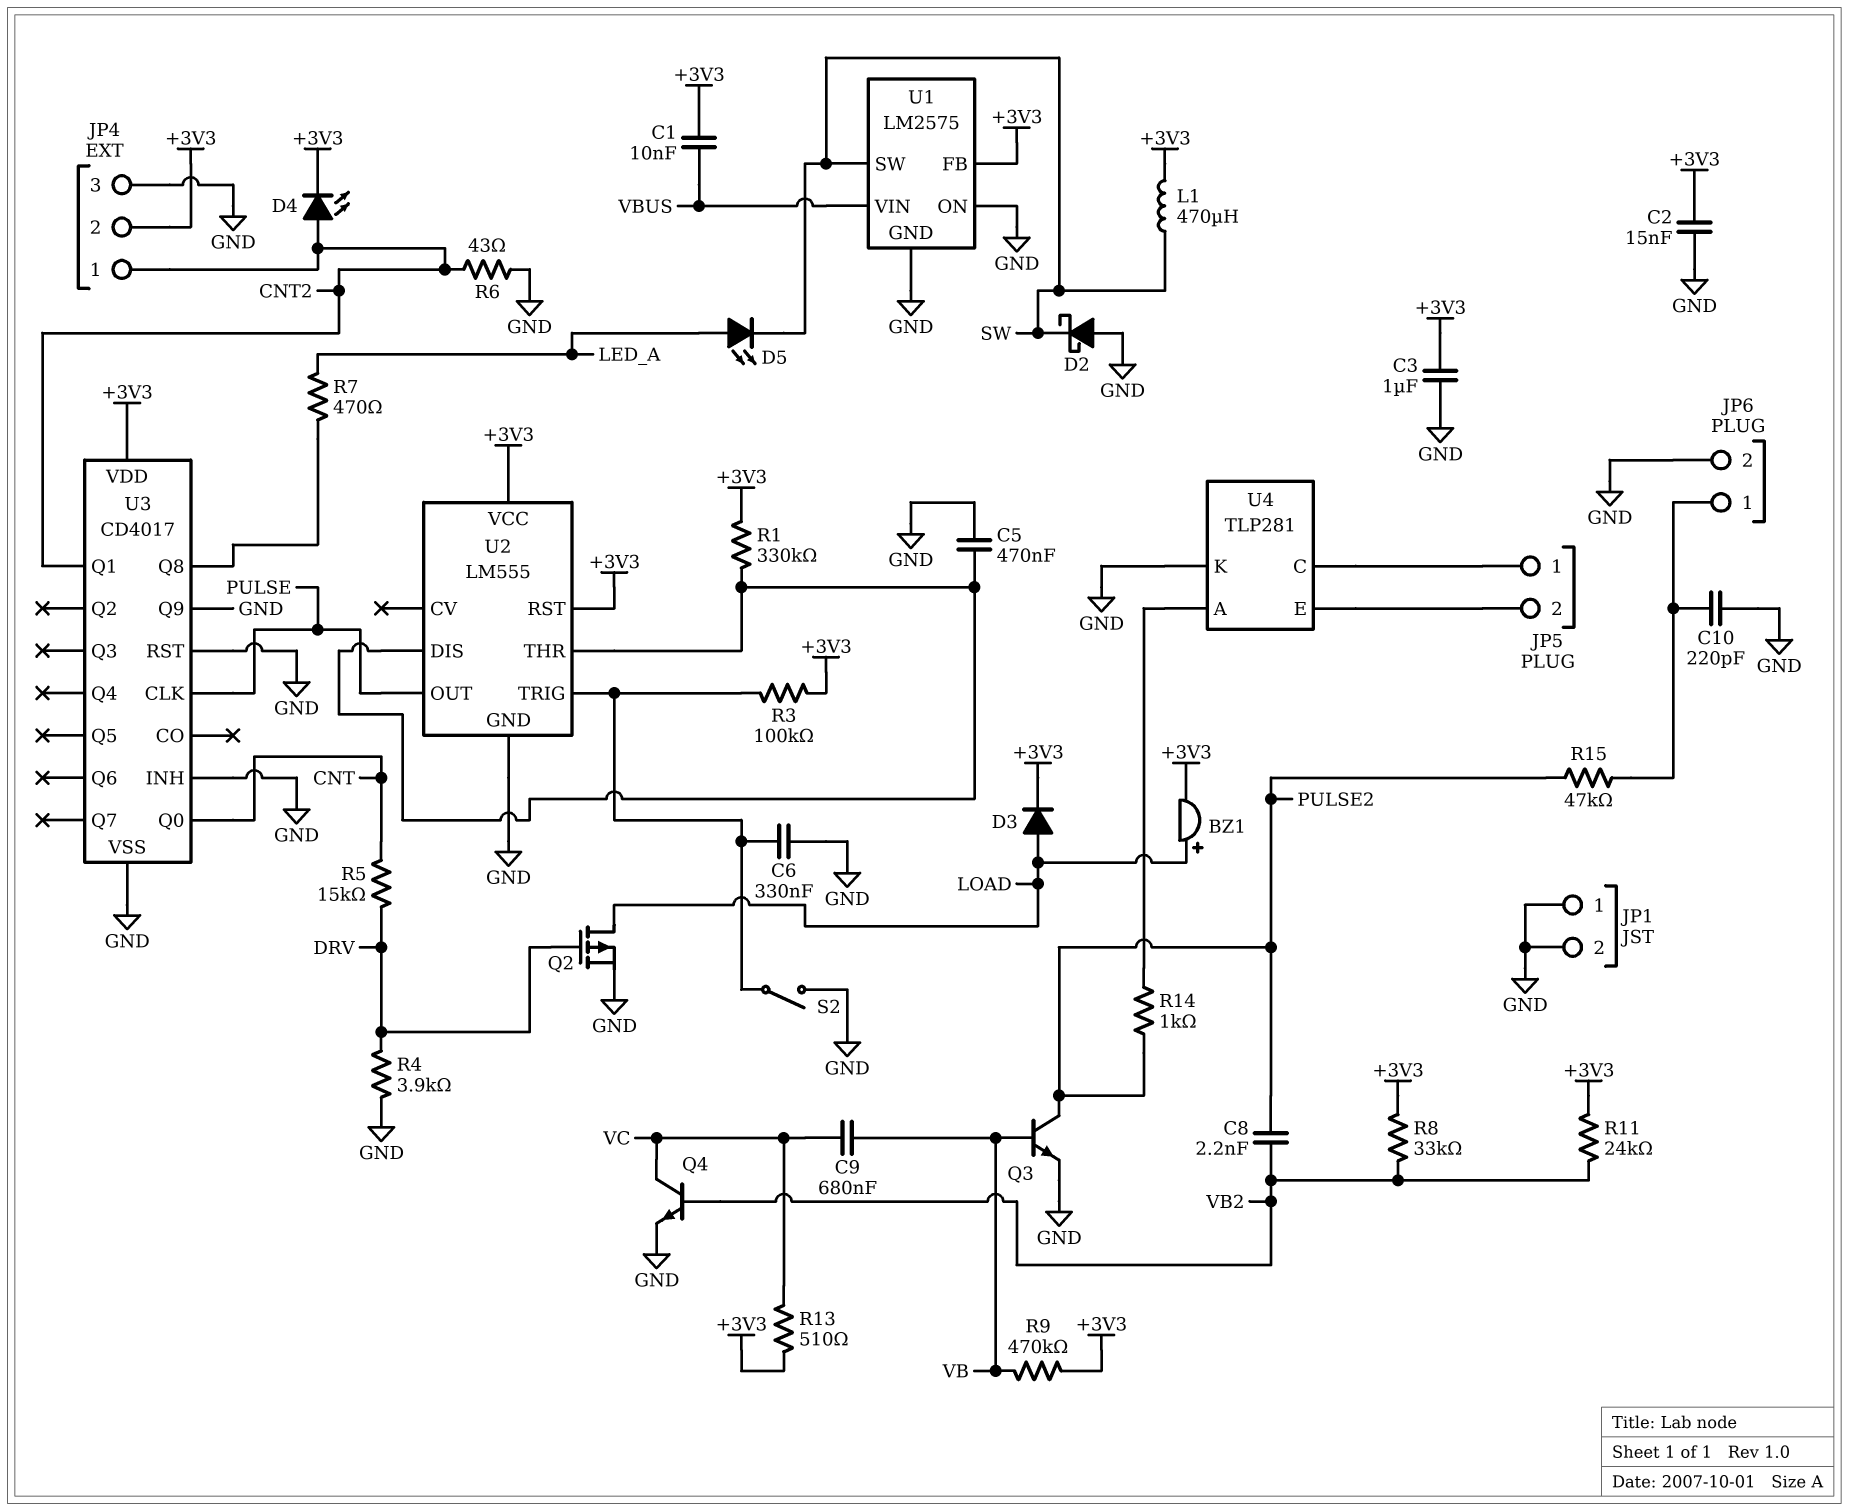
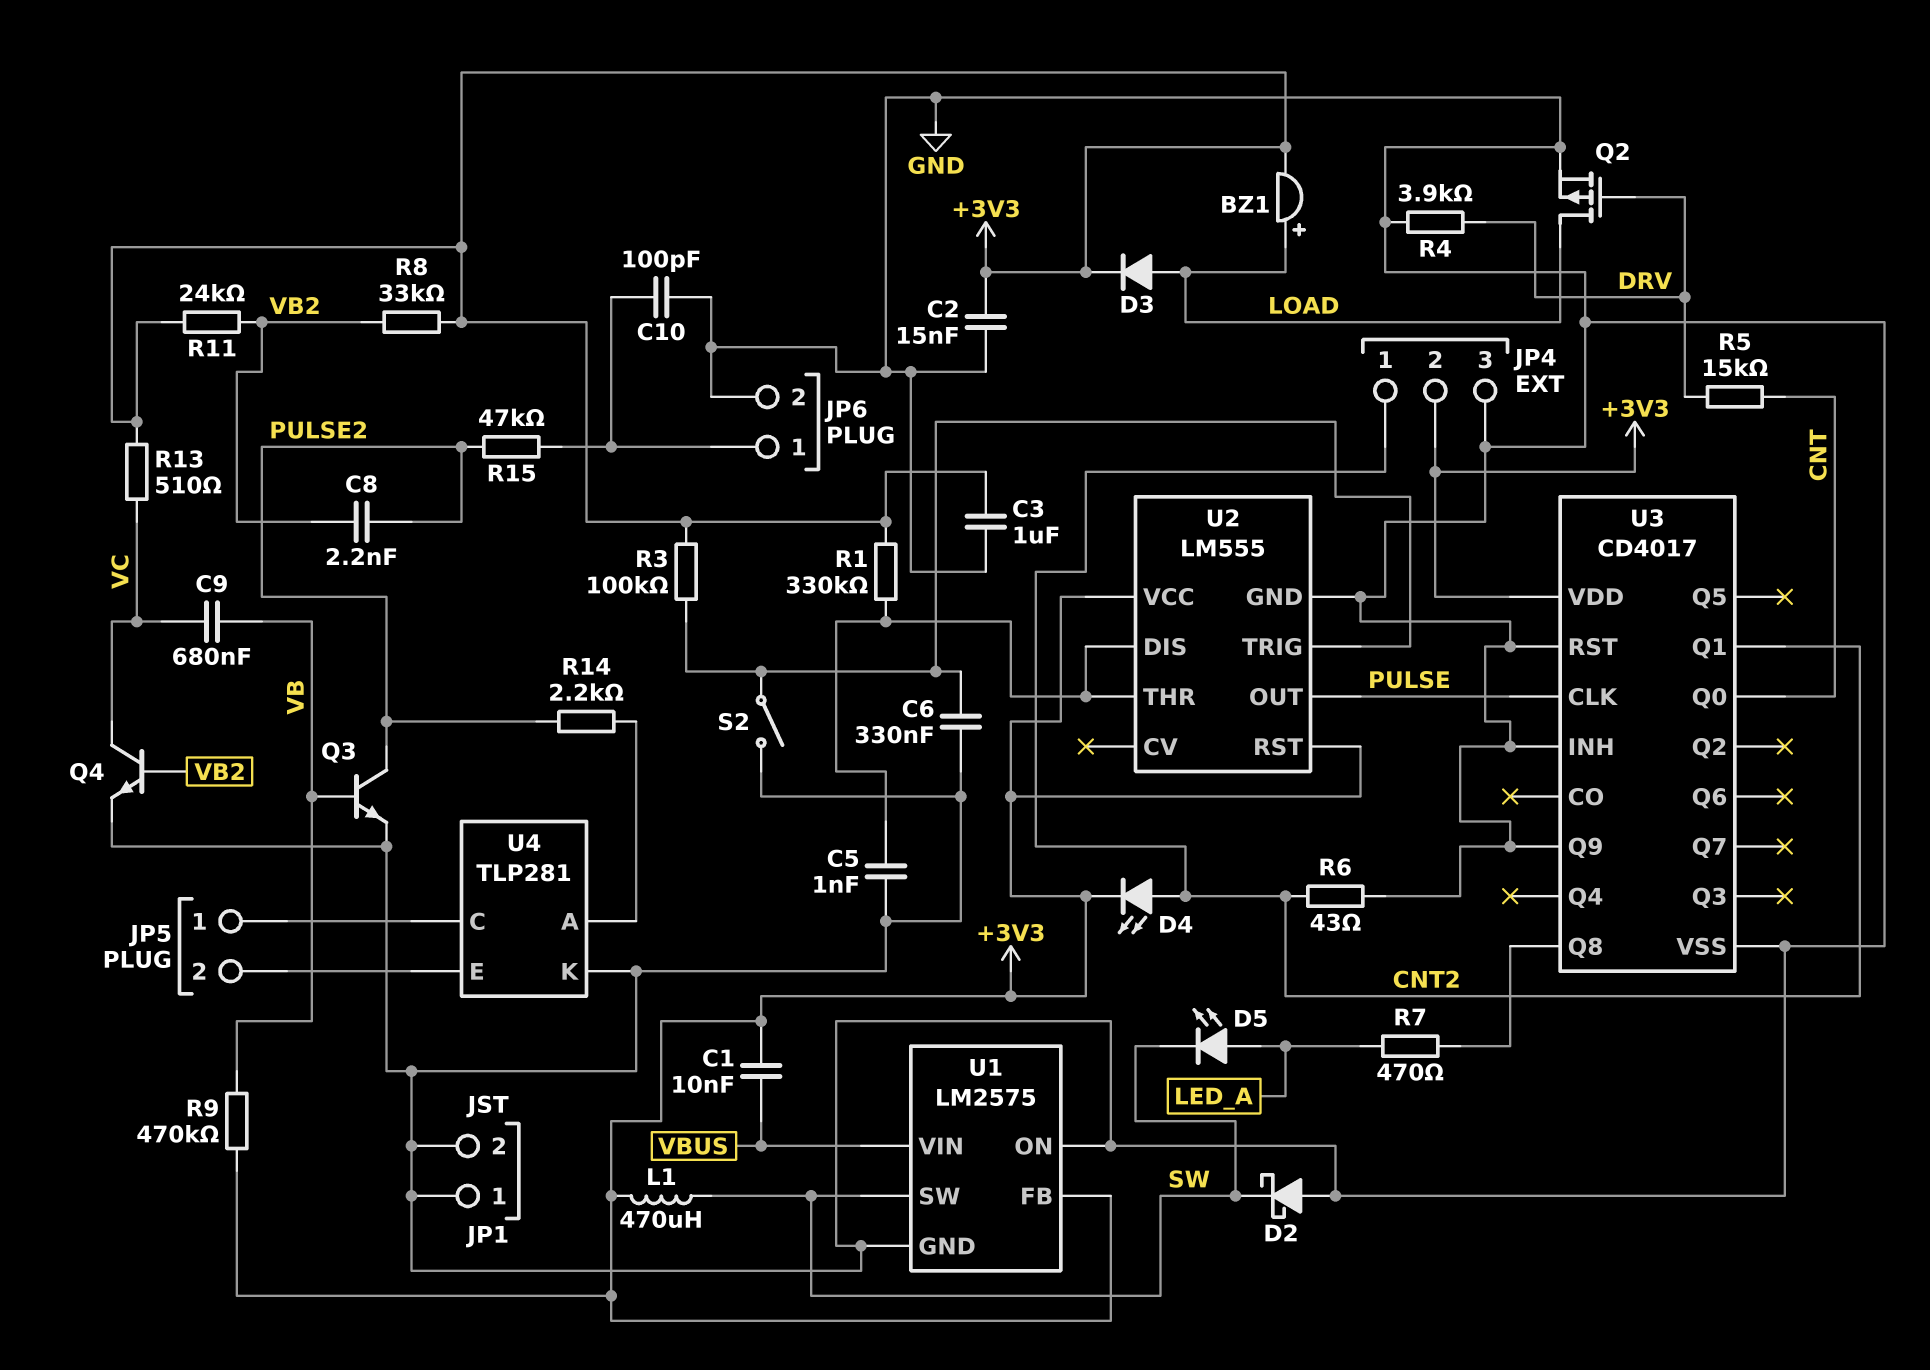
C5: 470nF (GND, U2/DIS) -> 1nF (GND, U2/DIS)
C10: 220pF (GND, JP6/1) -> 100pF (GND, JP6/1)
R14: 1k (PULSE2, U4/A) -> 2.2k (PULSE2, U4/A)

